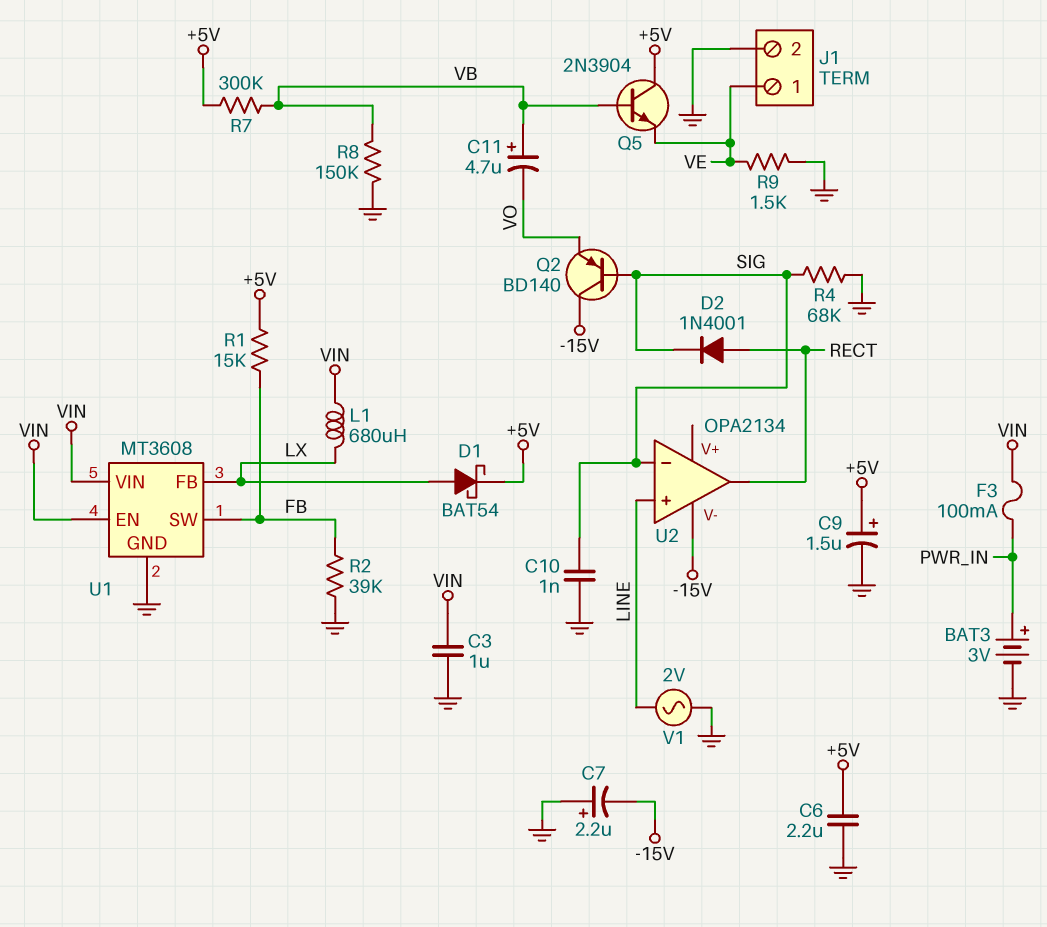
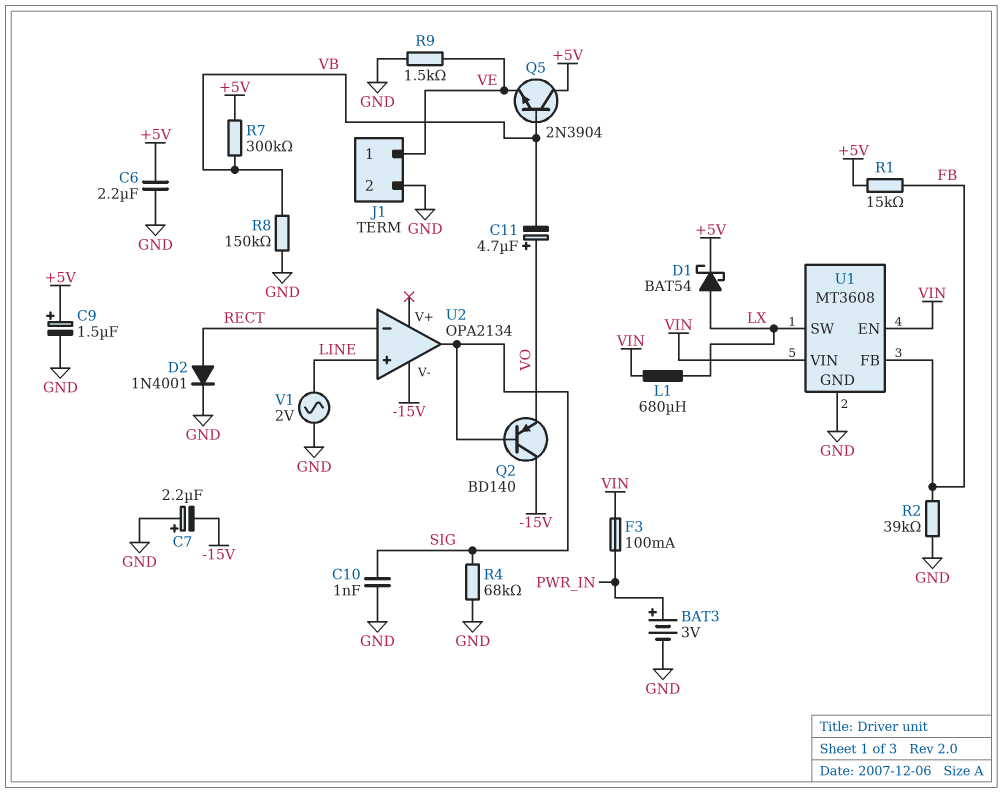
C3: 1uF (GND, VIN) -> none
C11: 4.7uF (plus VB, minus VO) -> 4.7uF (plus VO, minus VB)
D2: diode 1N4001 (A RECT, K SIG) -> diode 1N4001 (A RECT, K GND)
U1 pin FB: LX -> FB
U1 pin SW: FB -> LX
U2 pin in-: SIG -> RECT
U2 pin out: RECT -> SIG

